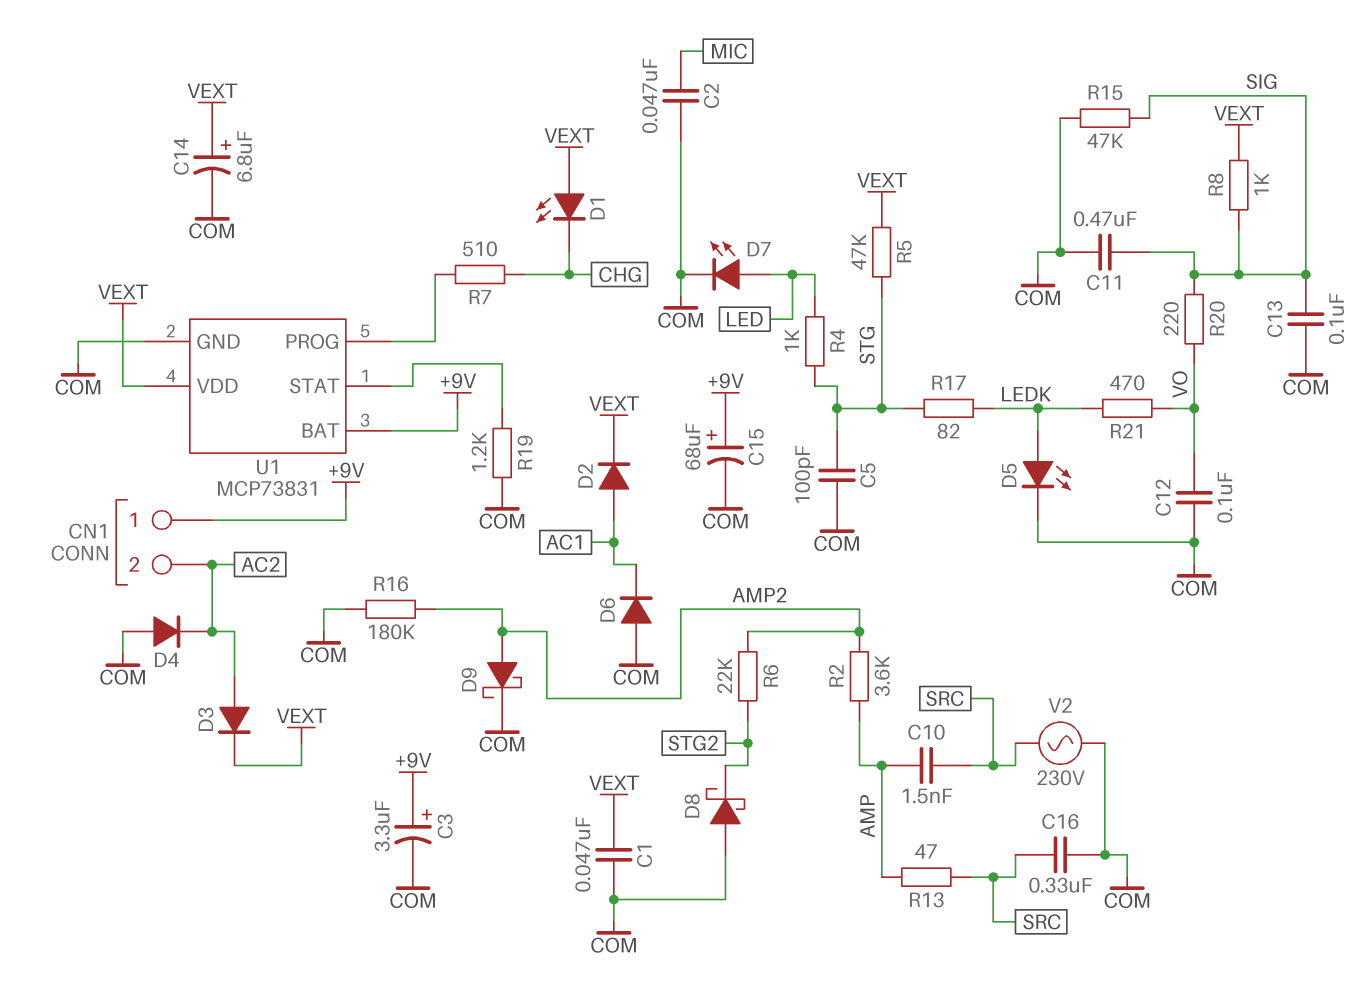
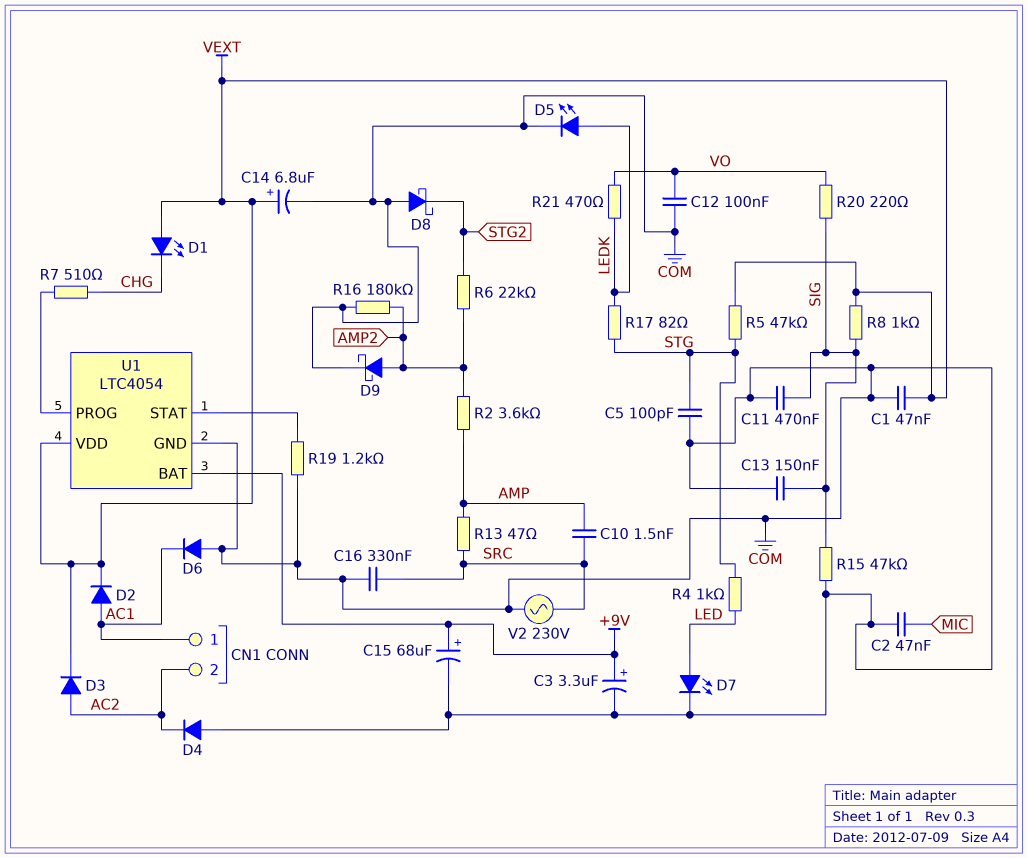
C13: 100nF (COM, SIG) -> 150nF (COM, SIG)
CN1 pin 1: +9V -> AC1
U1: MCP73831 -> LTC4054

